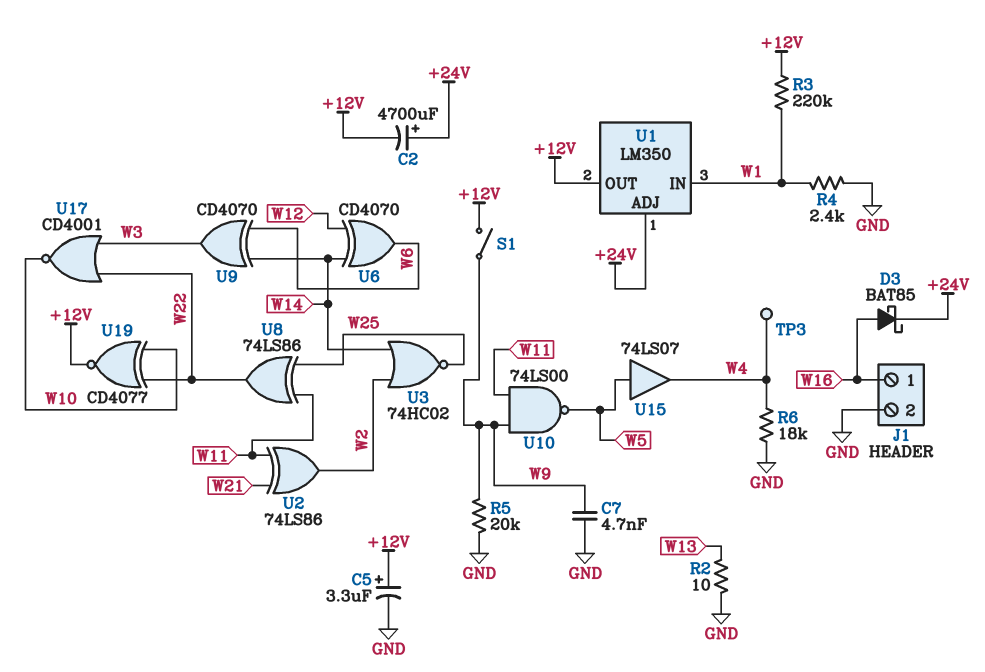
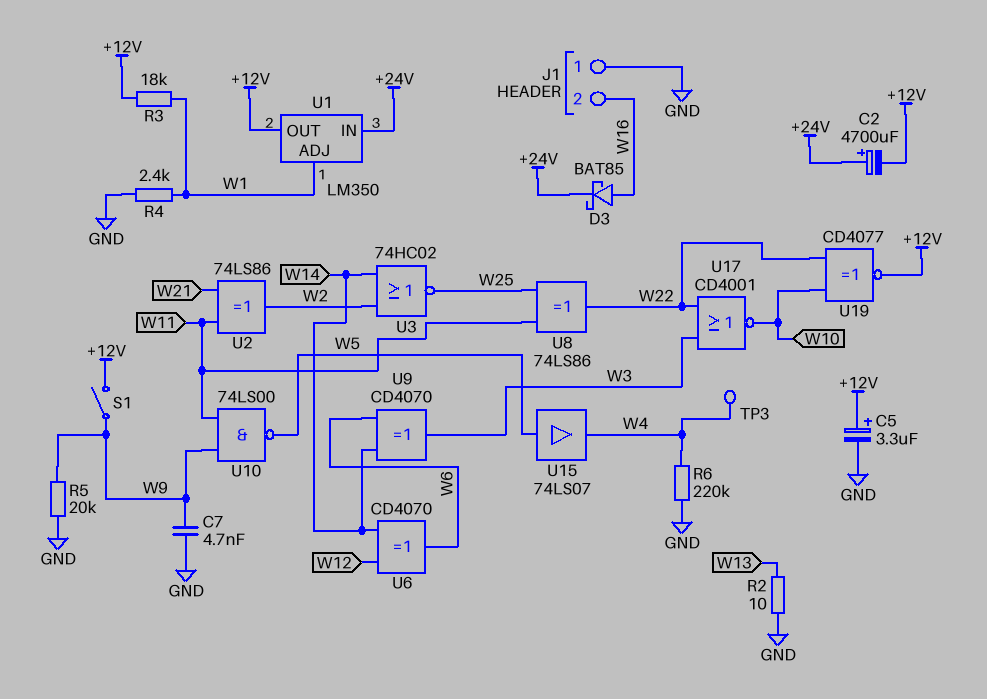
J1 pin 1: W16 -> GND
J1 pin 2: GND -> W16
R3: 220k (+12V, W1) -> 18k (+12V, W1)
R6: 18k (GND, W4) -> 220k (GND, W4)
U1 pin ADJ: +24V -> W1
U1 pin IN: W1 -> +24V

